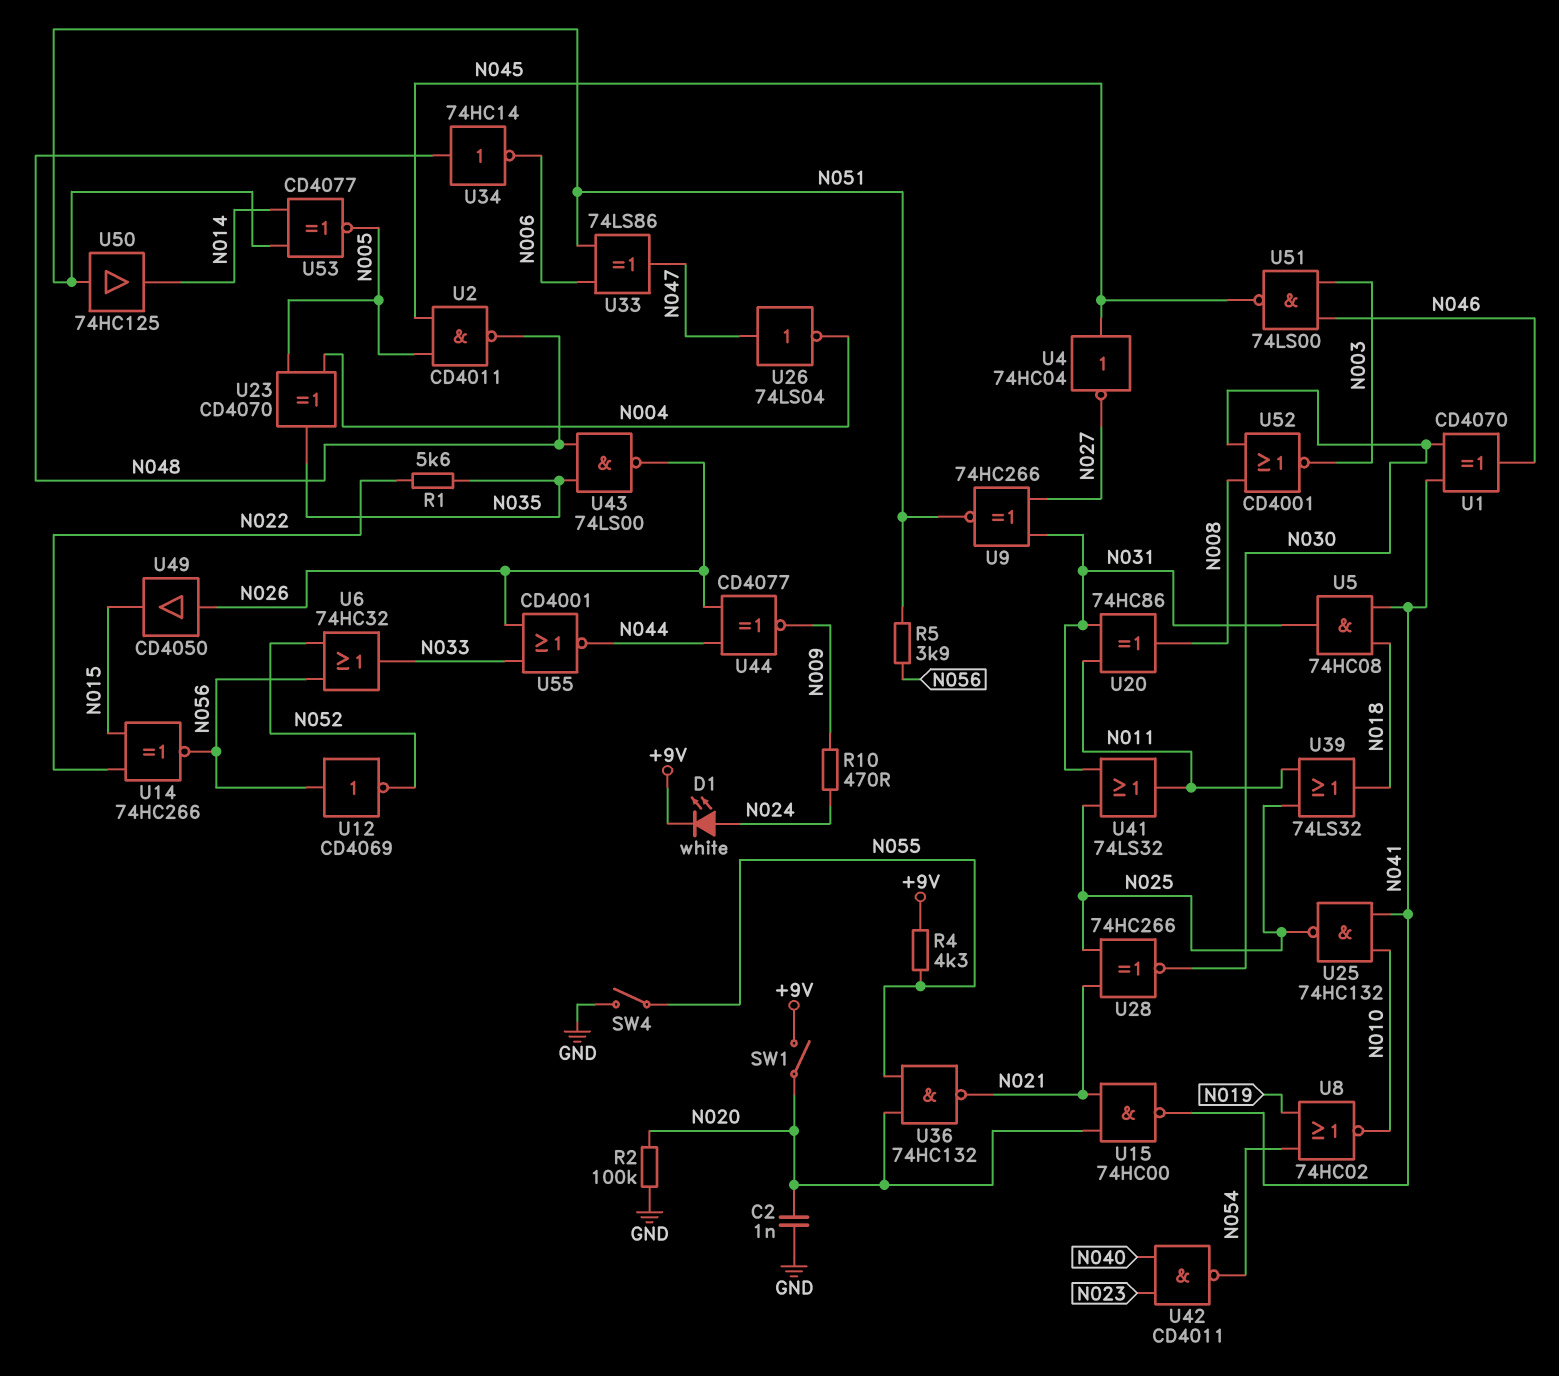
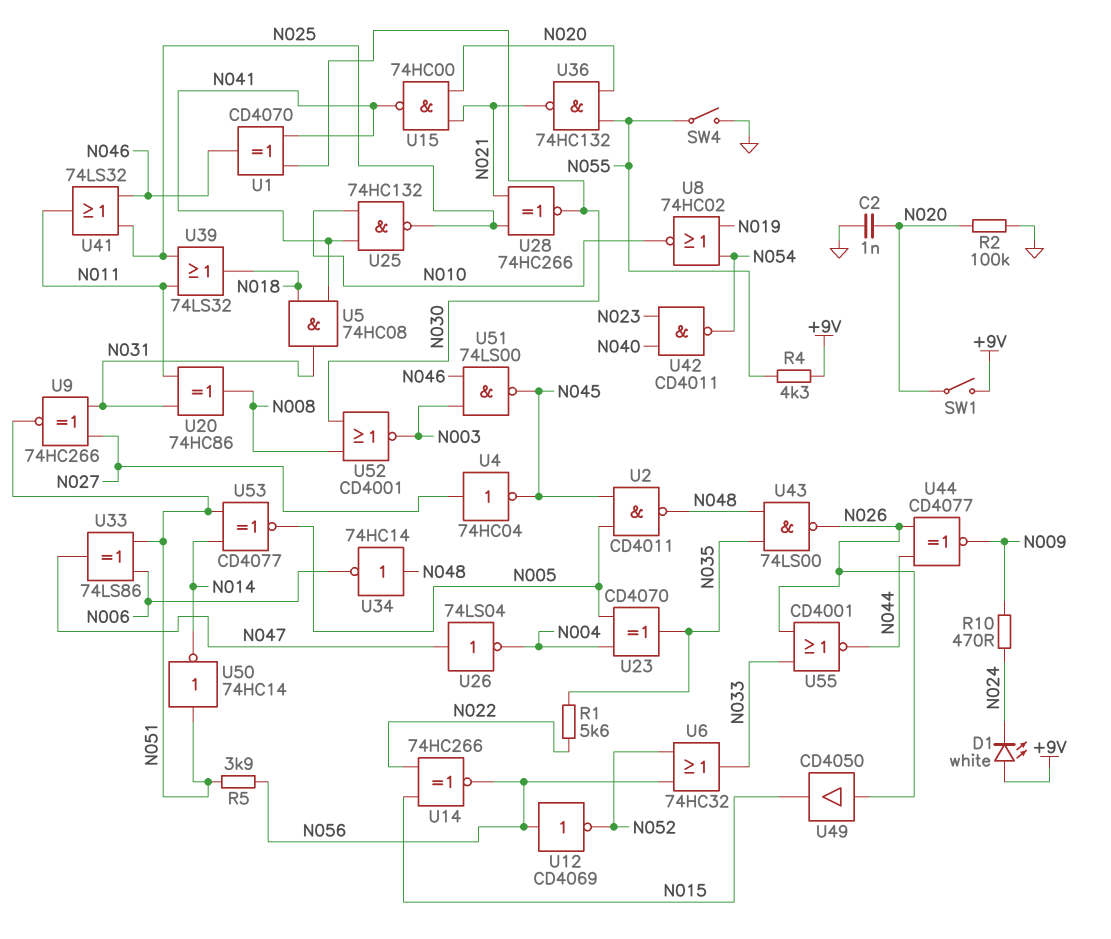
D1: LED white (A N024, K +9V) -> LED white (A +9V, K N024)
U4: NOT 74HC04 (in N045, out N027) -> NOT 74HC04 (in N027, out N045)
U41: OR 74LS32 (in N025, in N031, out N011) -> OR 74LS32 (in N025, in N046, out N011)
U50: buffer 74HC125 (in N051, out N014) -> NOT 74HC14 (in N051, out N014)

